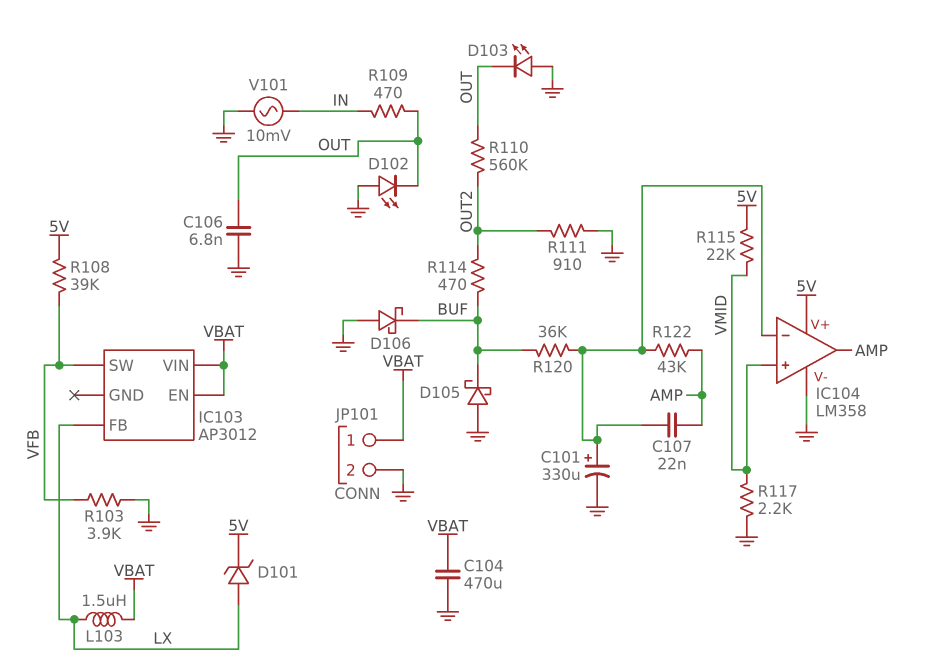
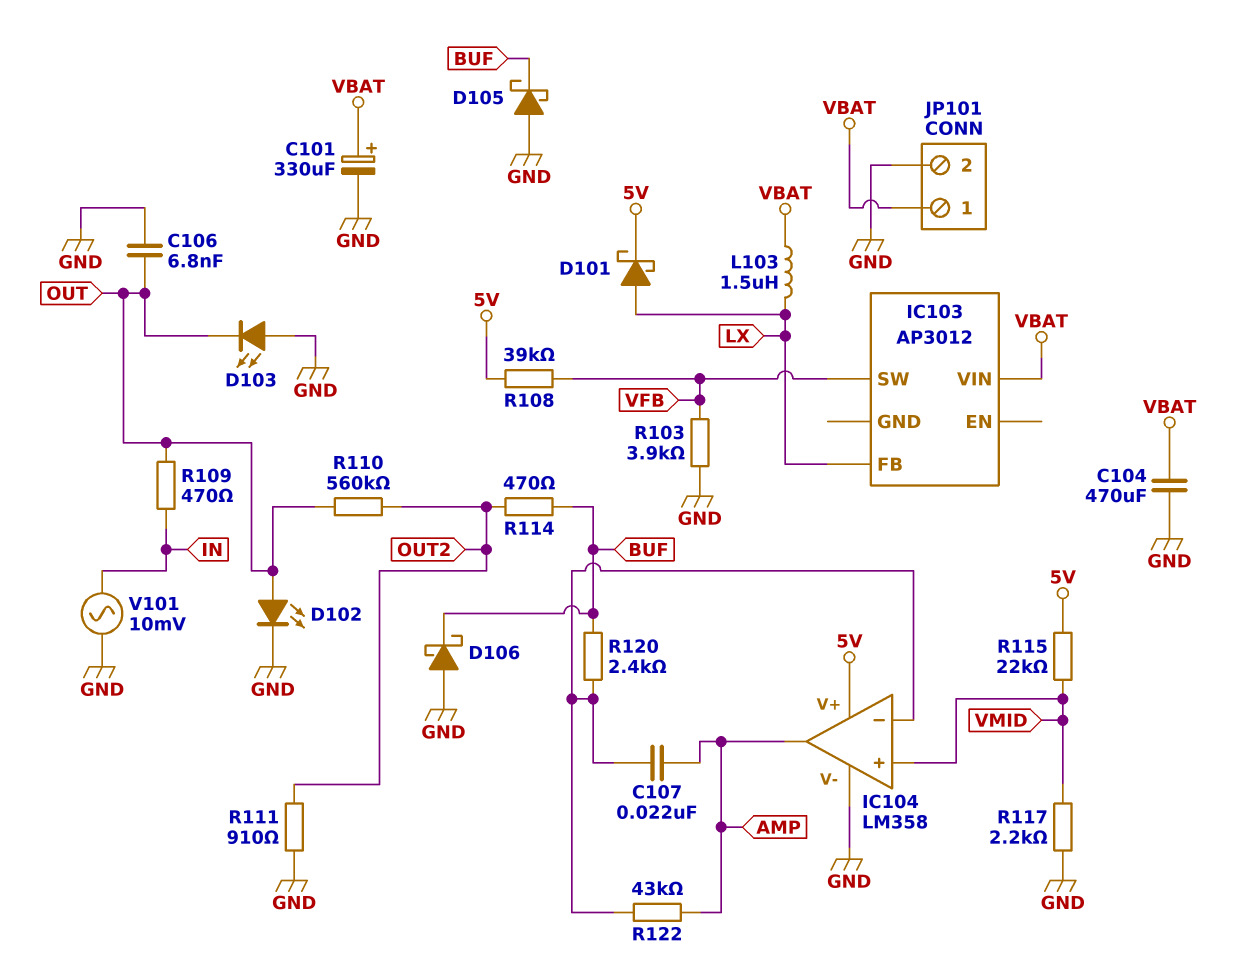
C101: 330uF (plus IC104/in-, minus GND) -> 330uF (plus VBAT, minus GND)
D101: zener (A LX, K 5V) -> schottky (A LX, K 5V)
D102: LED (A GND, K OUT) -> LED (A OUT, K GND)
IC103 pin EN: VBAT -> none
R120: 36k (BUF, IC104/in-) -> 2.4k (BUF, IC104/in-)

